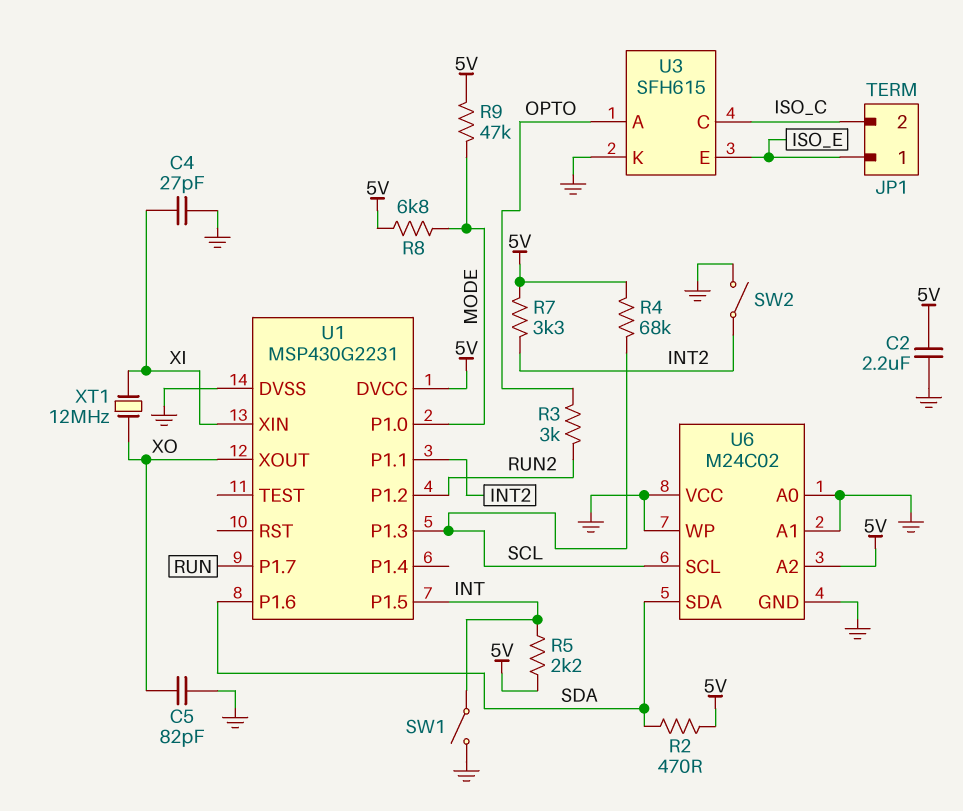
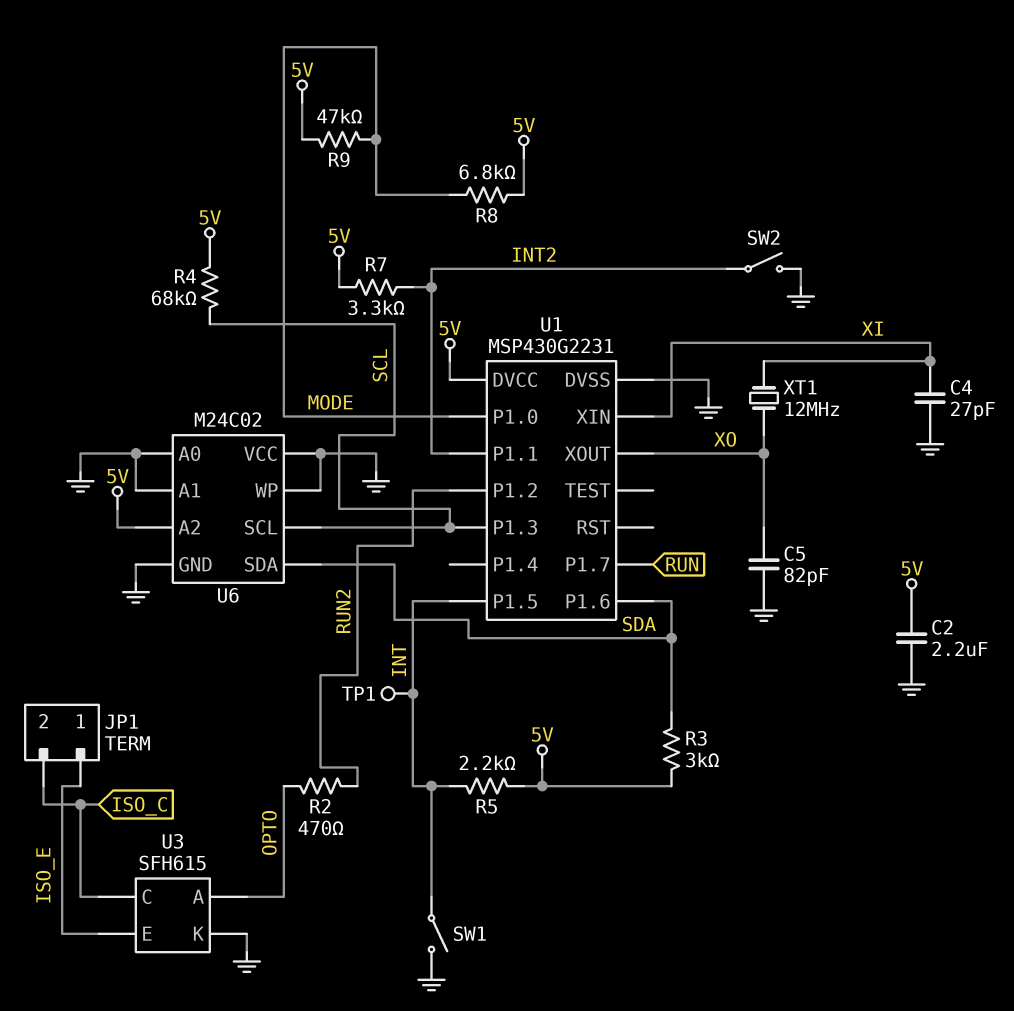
R2: 470 (5V, SDA) -> 470 (OPTO, RUN2)
R3: 3k (OPTO, RUN2) -> 3k (5V, SDA)
TP1: none -> test point (INT)

